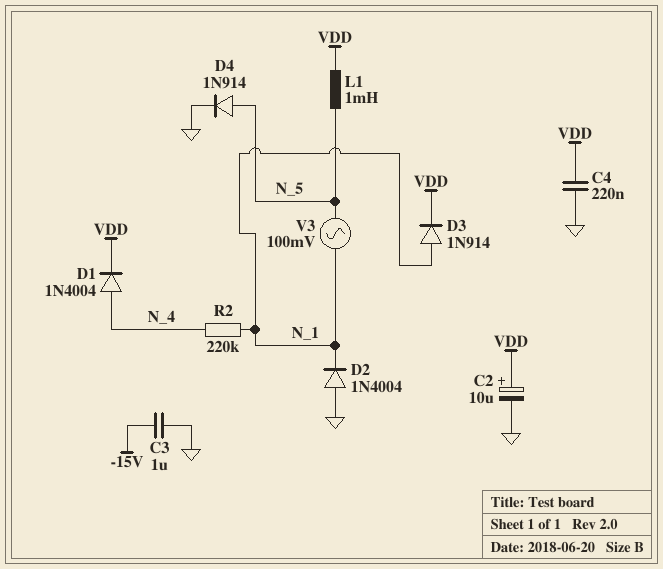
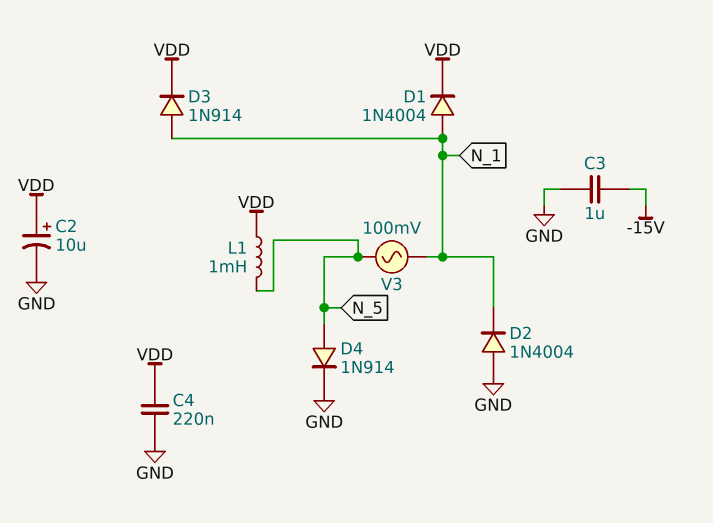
D1: diode 1N4004 (A N_4, K VDD) -> diode 1N4004 (A N_1, K VDD)
R2: 220k (N_1, N_4) -> none

